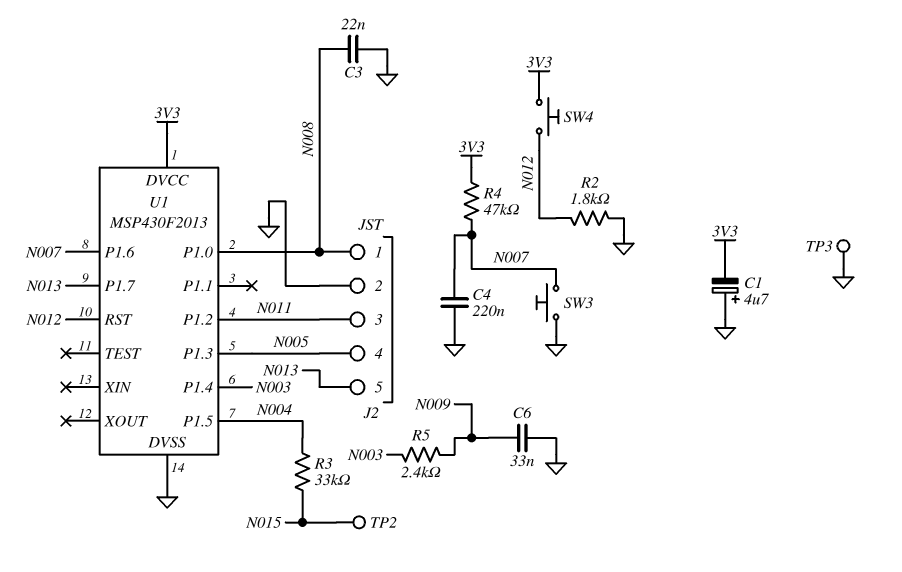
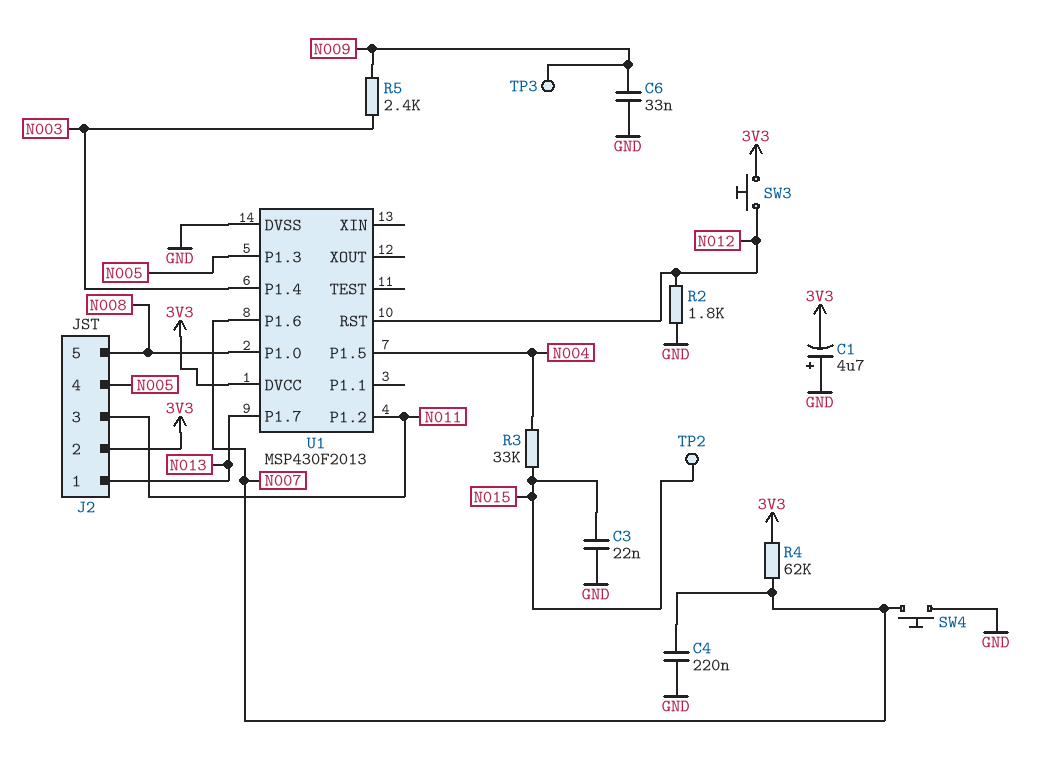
C3: 22nF (GND, N008) -> 22nF (GND, N015)
J2 pin 1: N008 -> N013
J2 pin 2: GND -> 3V3
J2 pin 5: N013 -> N008
R4: 47k (3V3, N007) -> 62k (3V3, N007)
SW3: button (GND, N007) -> button (3V3, N012)
SW4: button (3V3, N012) -> button (GND, N007)
TP3: test point (GND) -> test point (N009)

